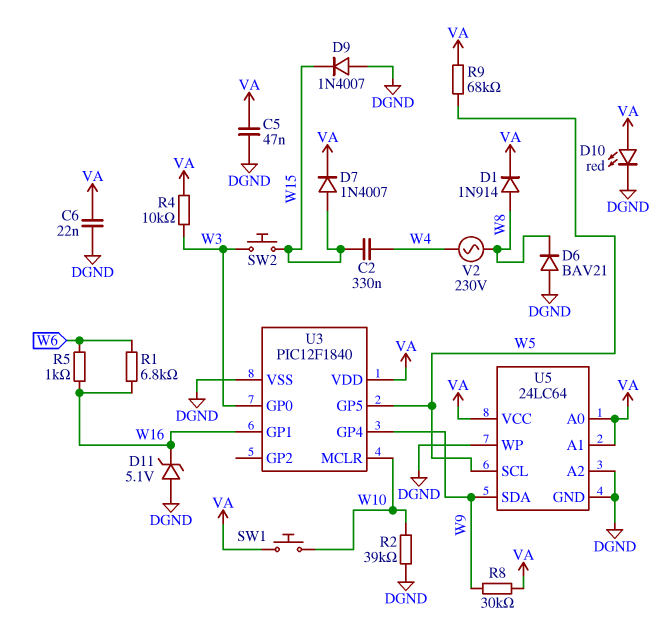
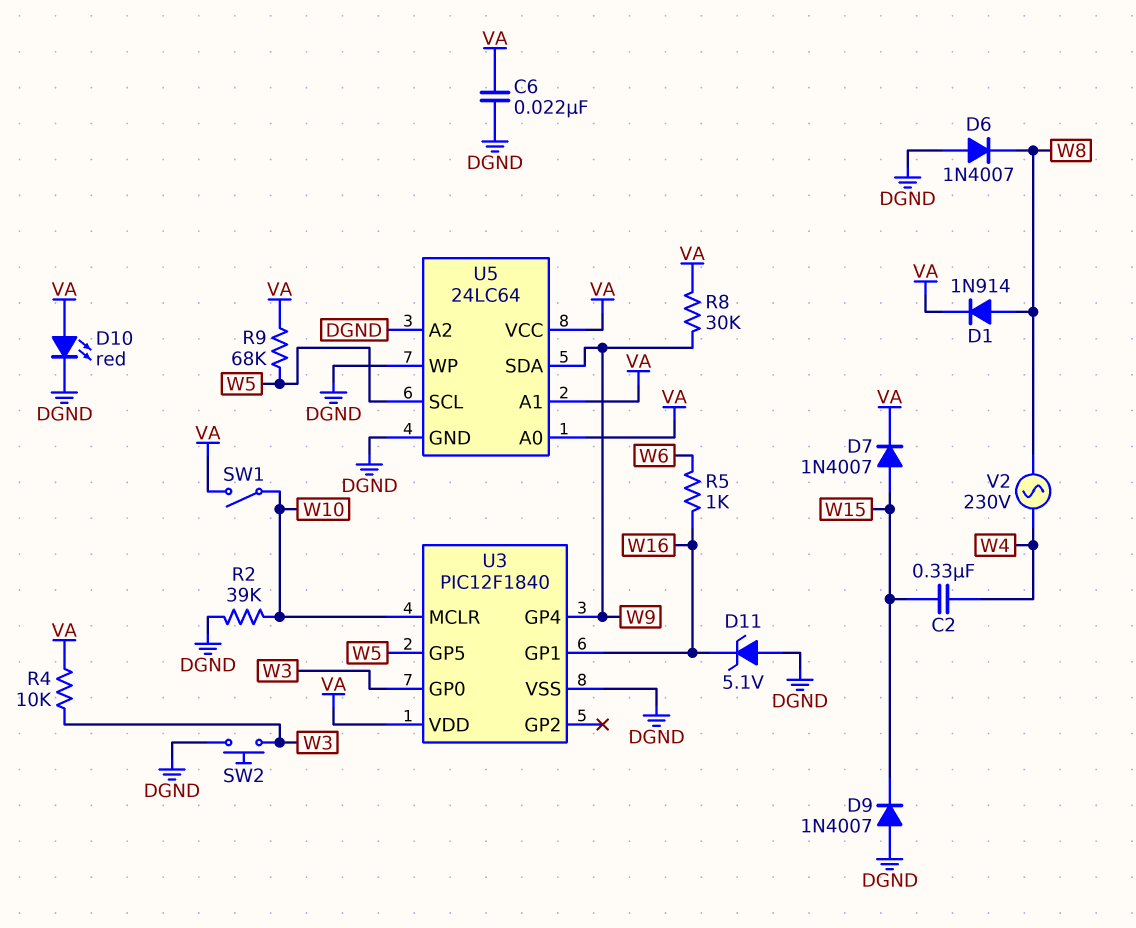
C5: 47nF (DGND, VA) -> none
D6: diode BAV21 (A DGND, K W8) -> diode 1N4007 (A DGND, K W8)
R1: 6.8k (W6, W16) -> none
SW1: button (VA, W10) -> switch (VA, W10)
SW2: button (W3, W15) -> button (DGND, W3)

